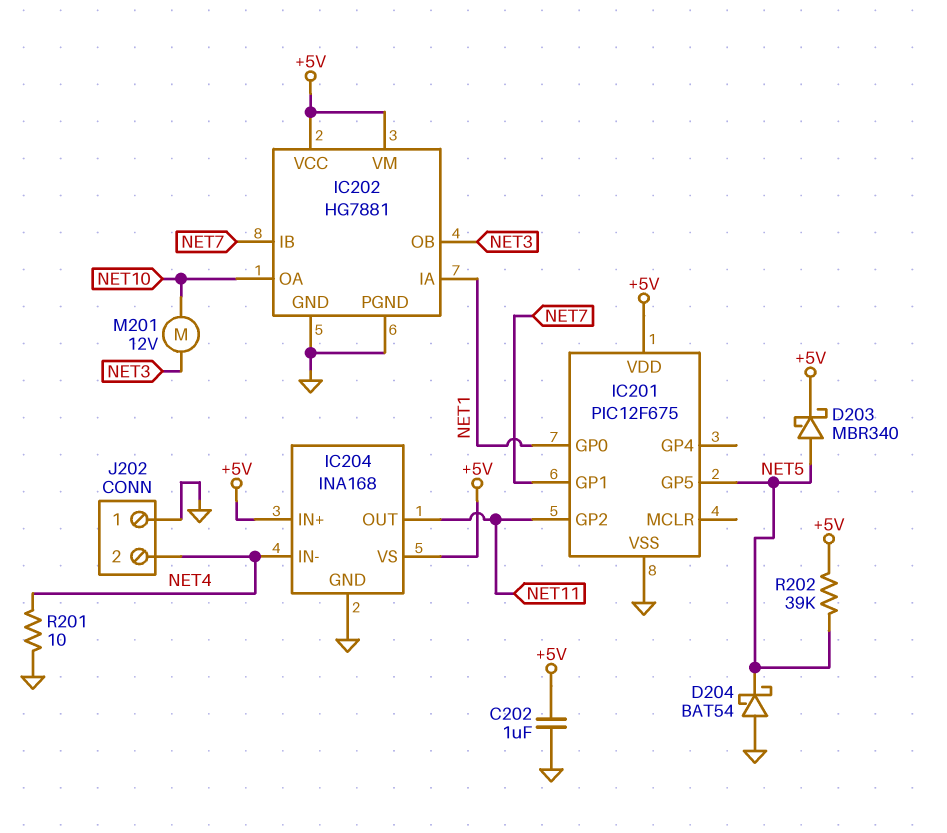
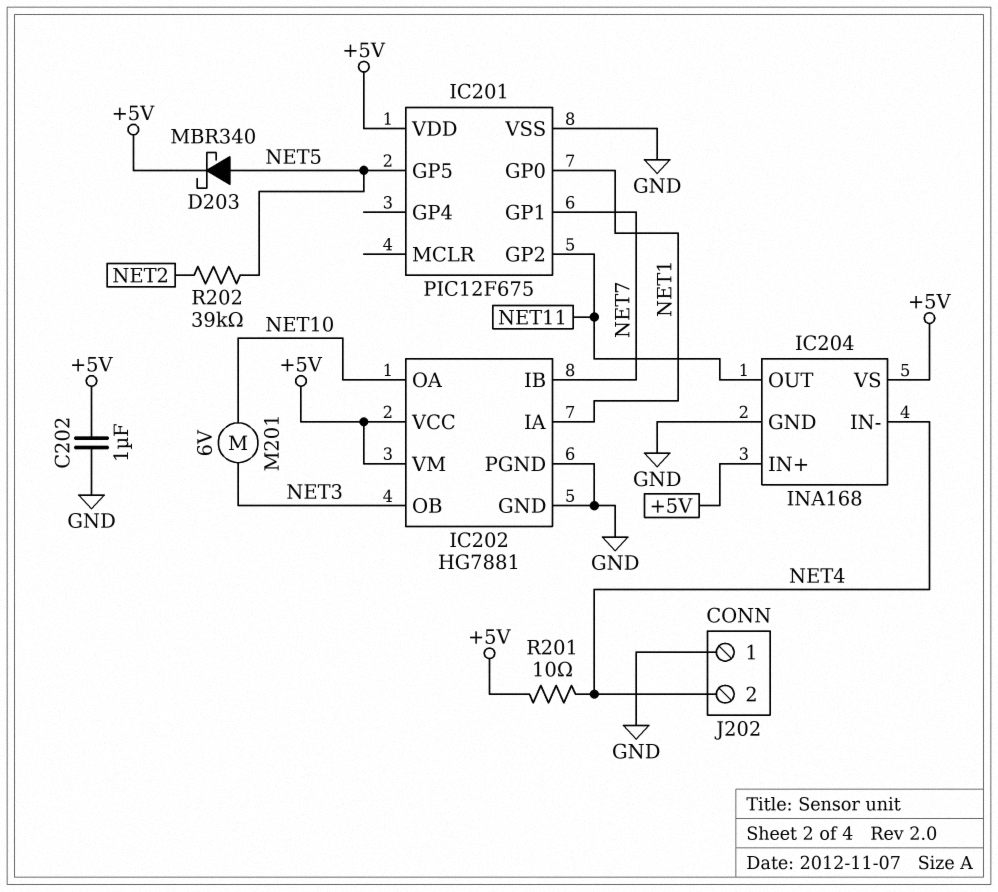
D204: schottky BAT54 (A GND, K NET5) -> none
M201: motor 12V (NET3, NET10) -> motor 6V (NET3, NET10)
R201: 10 (GND, NET4) -> 10 (+5V, NET4)
R202: 39k (+5V, NET5) -> 39k (NET2, NET5)

